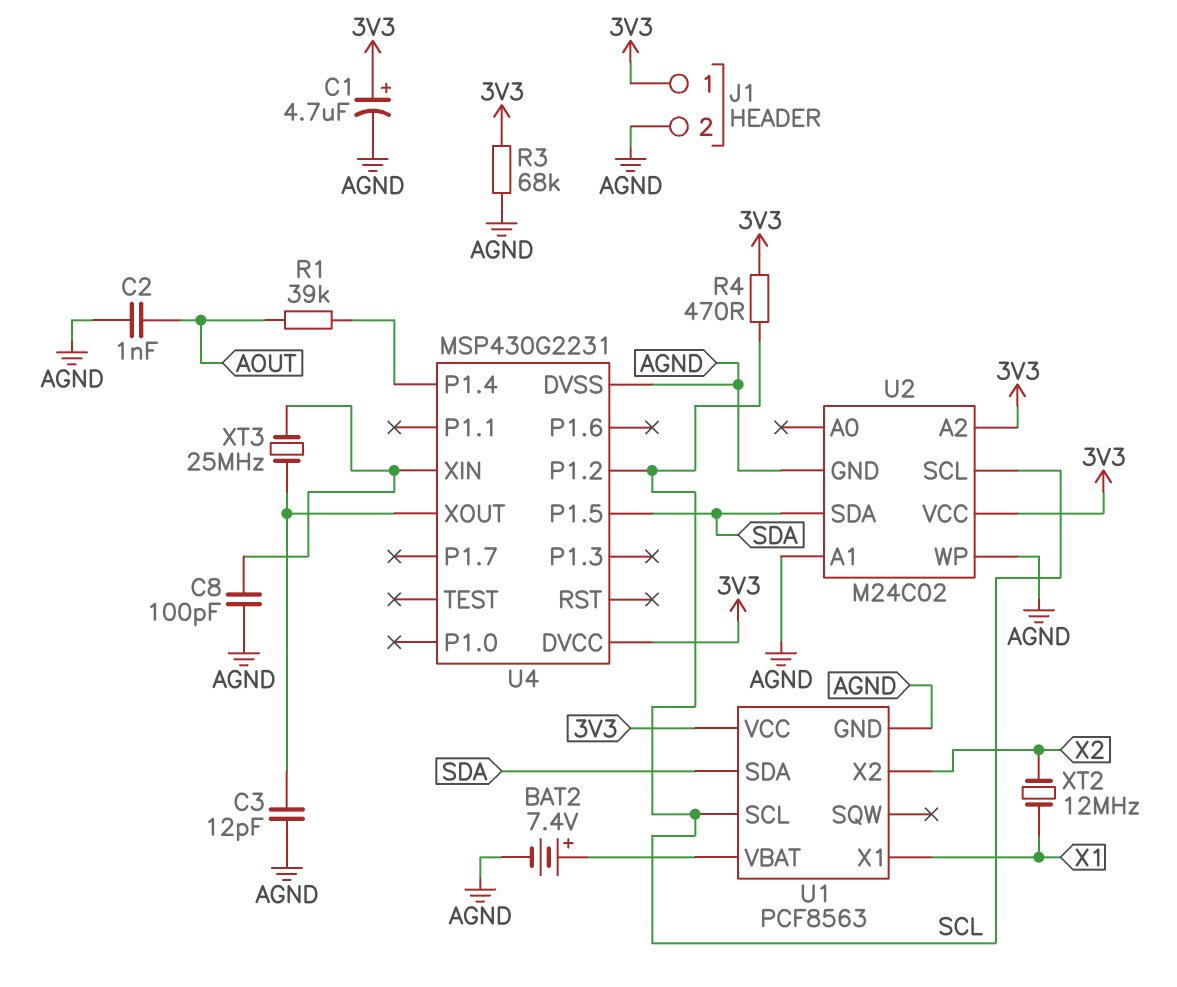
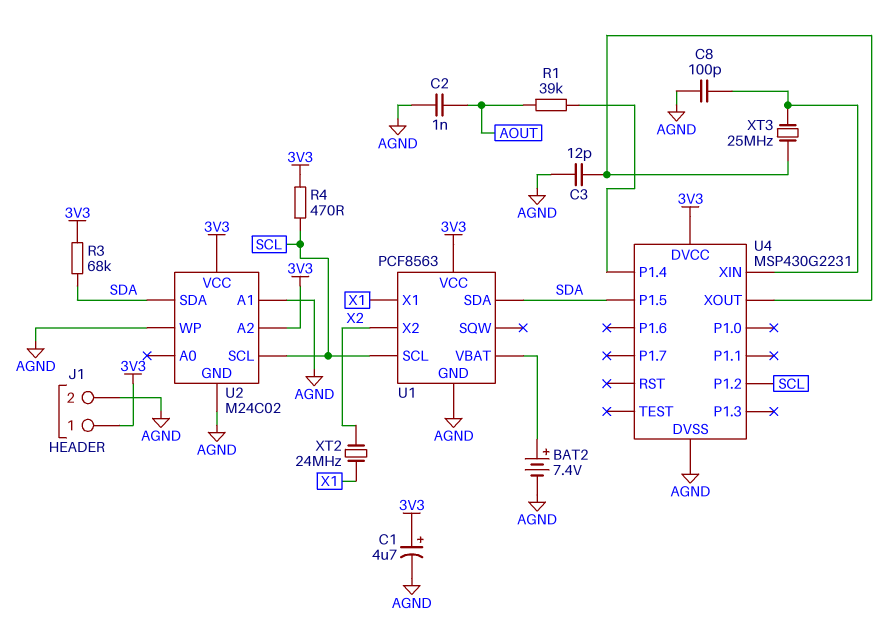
R3: 68k (3V3, AGND) -> 68k (3V3, SDA)
XT2: 12MHz (X1, X2) -> 24MHz (X1, X2)

